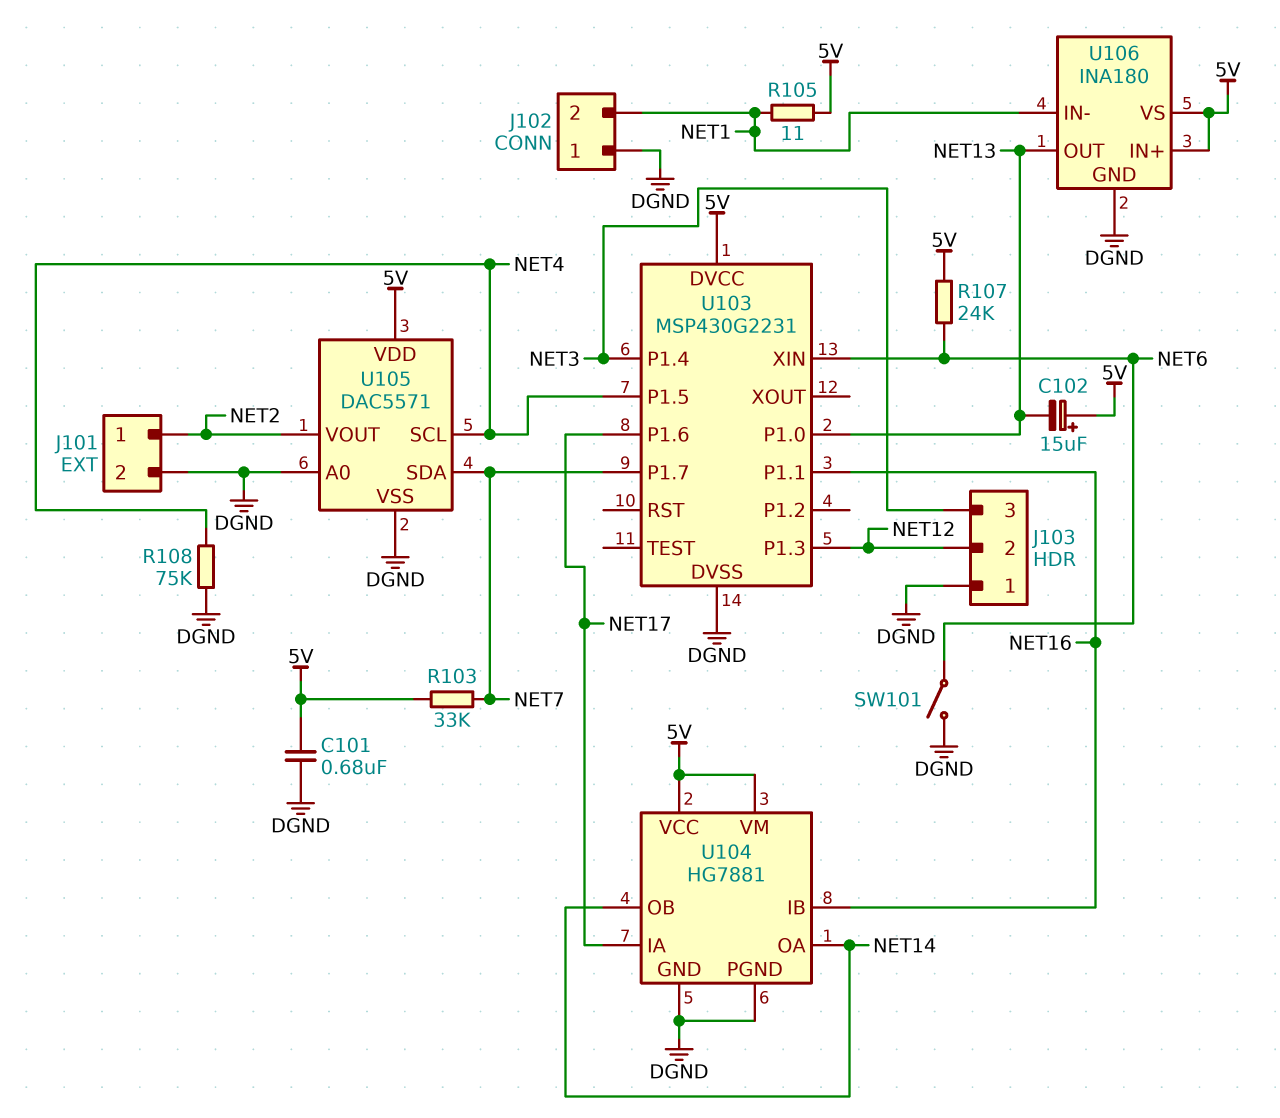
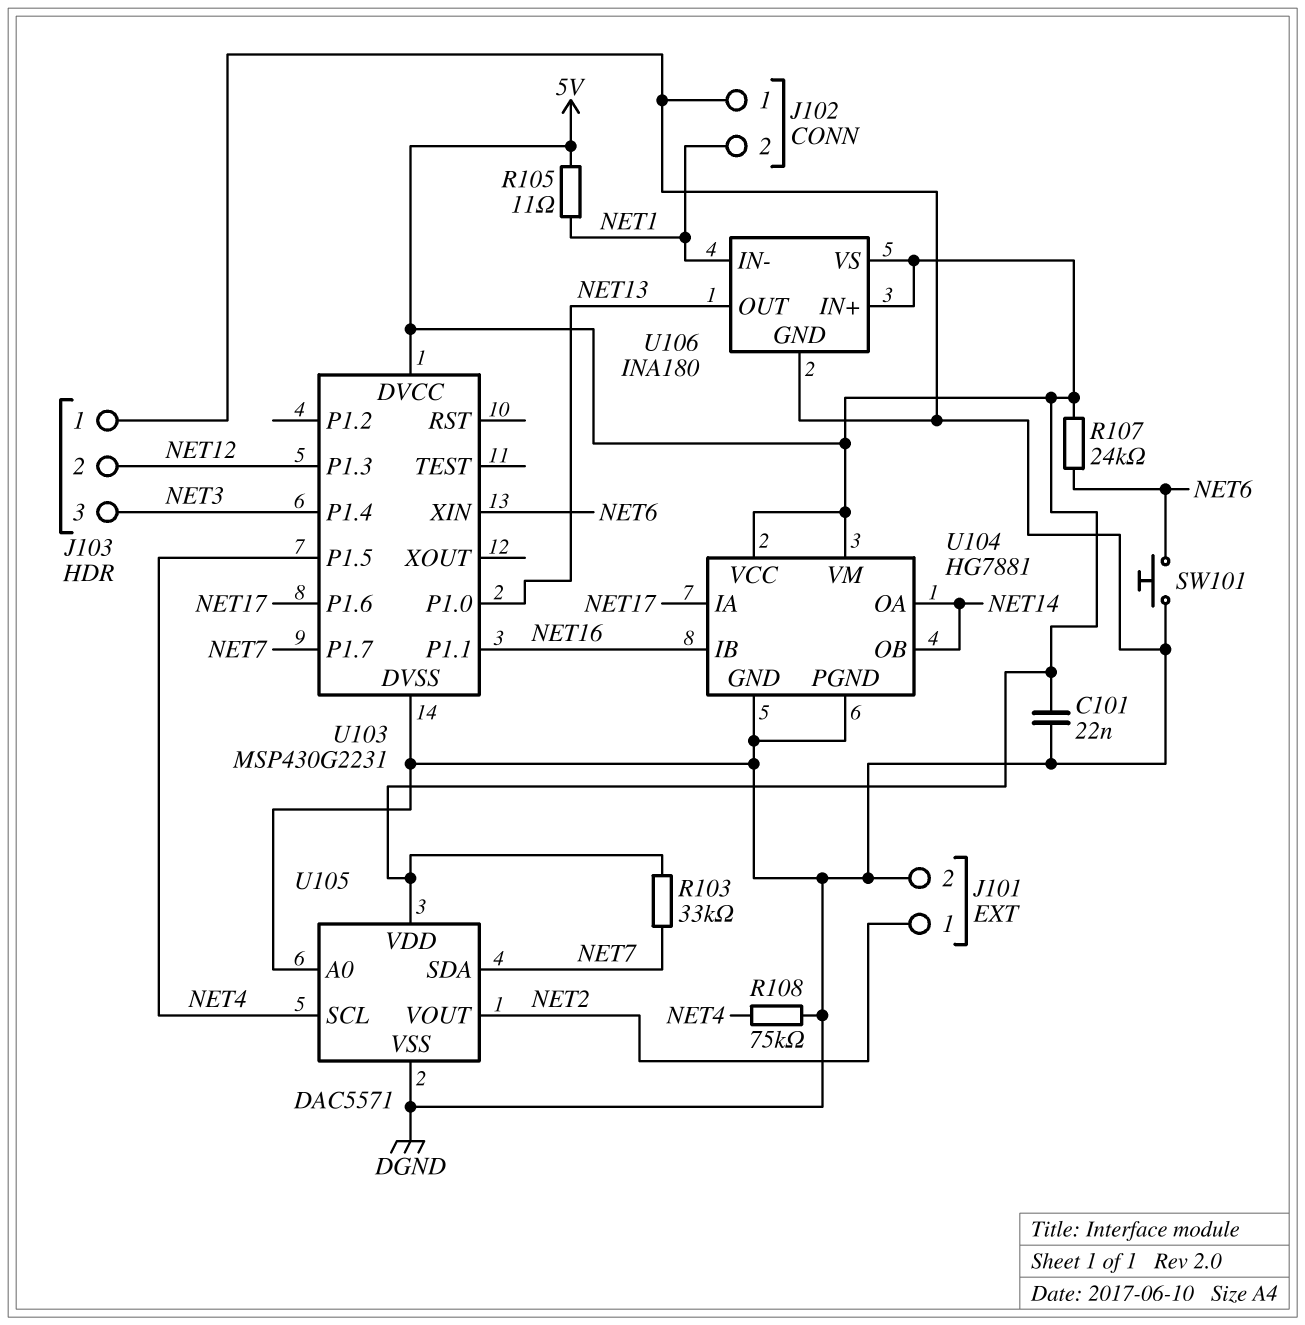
C101: 680nF (5V, DGND) -> 22nF (5V, DGND)
C102: 15uF (plus 5V, minus NET13) -> none
SW101: switch (DGND, NET6) -> button (DGND, NET6)

